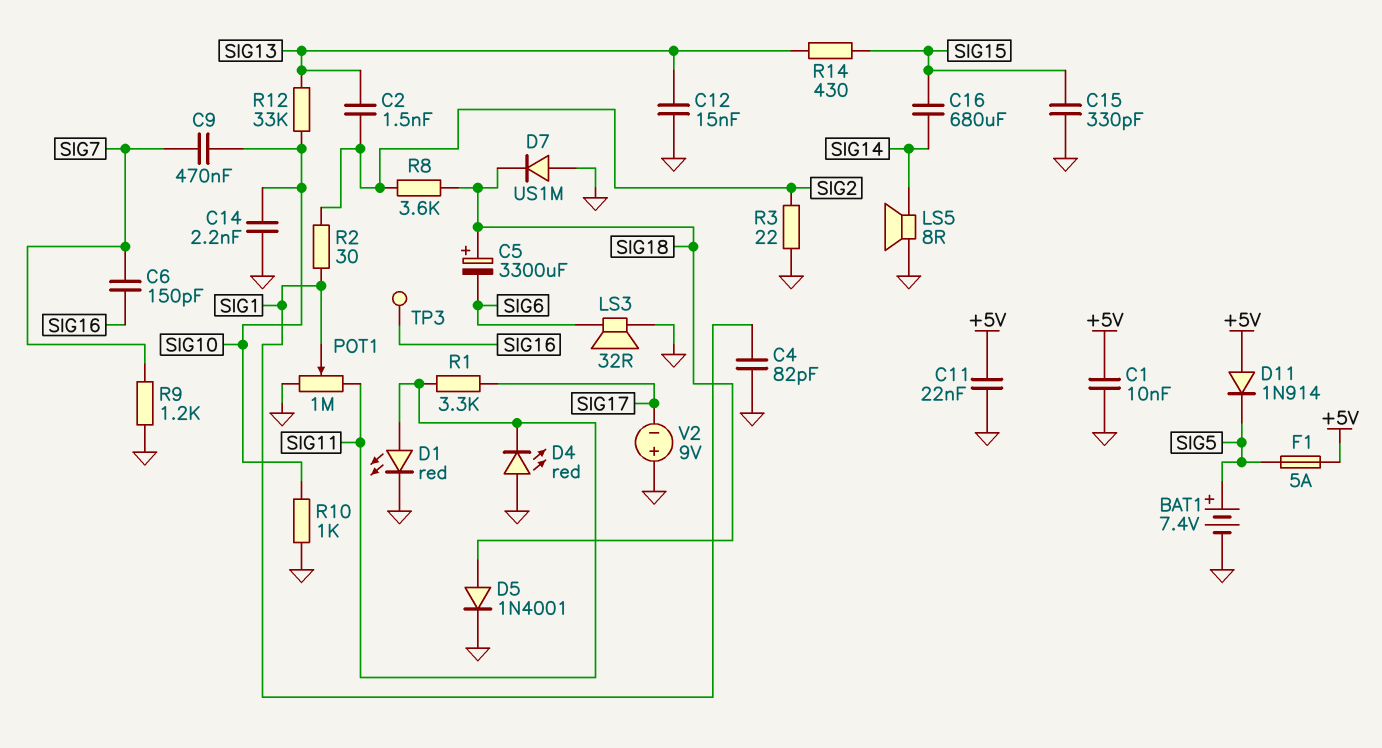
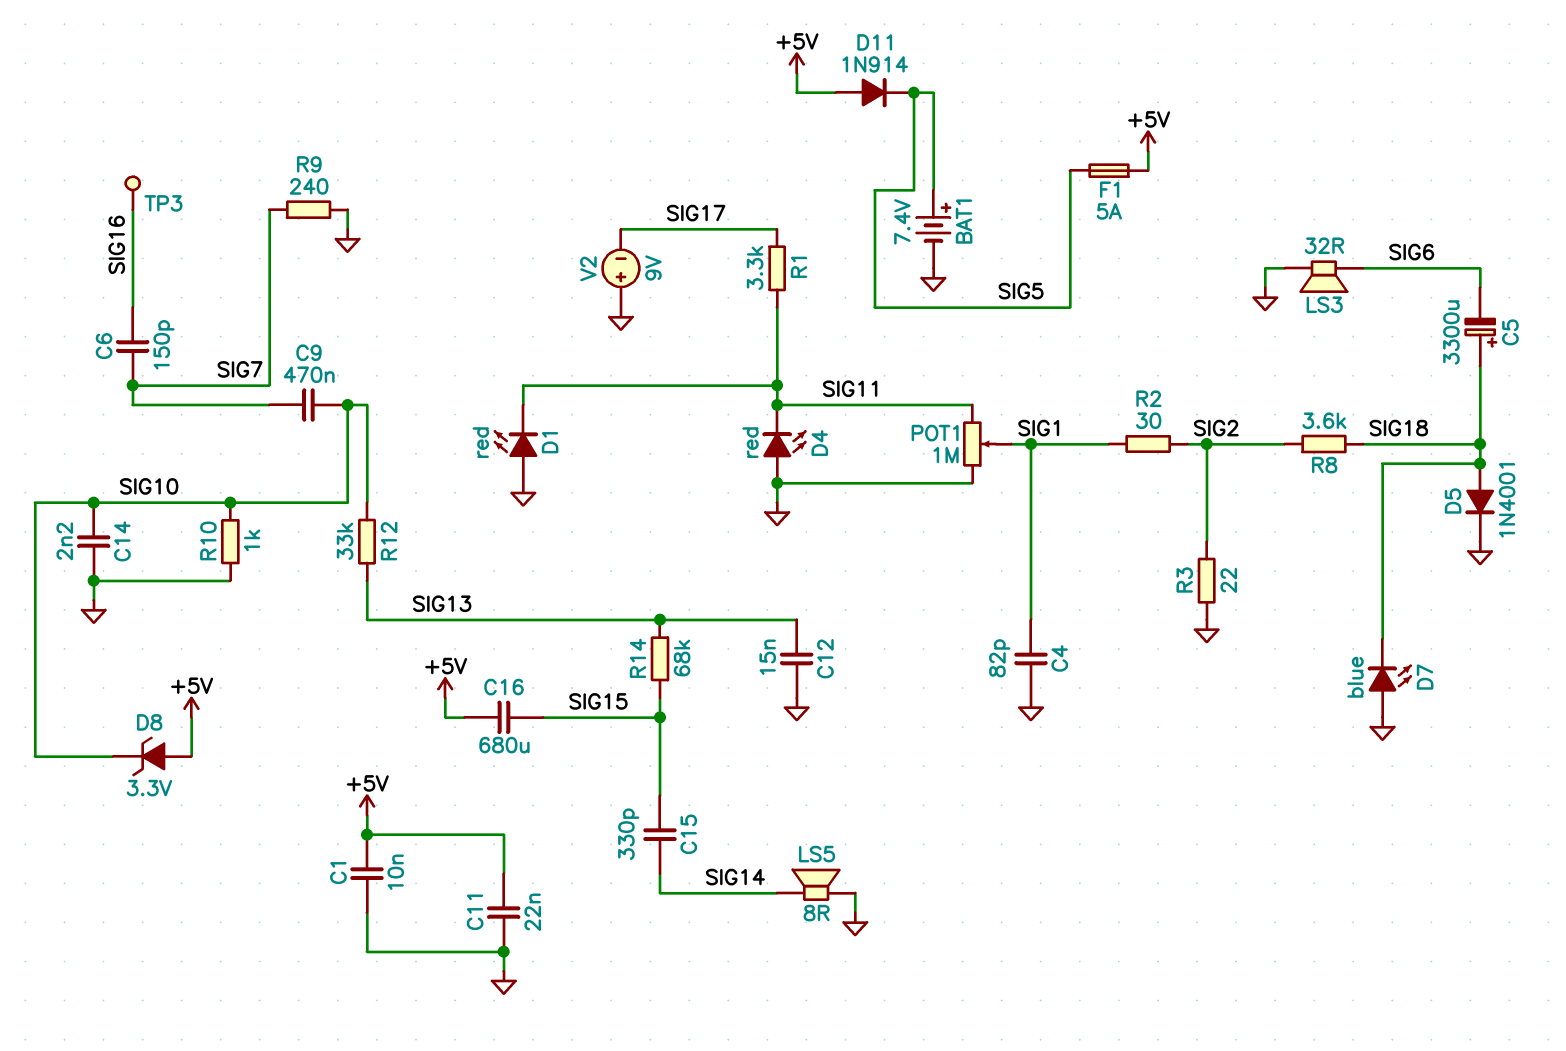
C2: 1.5nF (SIG2, SIG13) -> none
C15: 330pF (GND, SIG15) -> 330pF (SIG14, SIG15)
C16: 680uF (SIG14, SIG15) -> 680uF (+5V, SIG15)
D1: LED red (A SIG11, K GND) -> LED red (A GND, K SIG11)
D7: diode US1M (A GND, K SIG18) -> LED blue (A GND, K SIG18)
D8: none -> zener 3.3V (A +5V, K SIG10)
R9: 1.2k (GND, SIG7) -> 240 (GND, SIG7)
R14: 430 (SIG13, SIG15) -> 68k (SIG13, SIG15)

